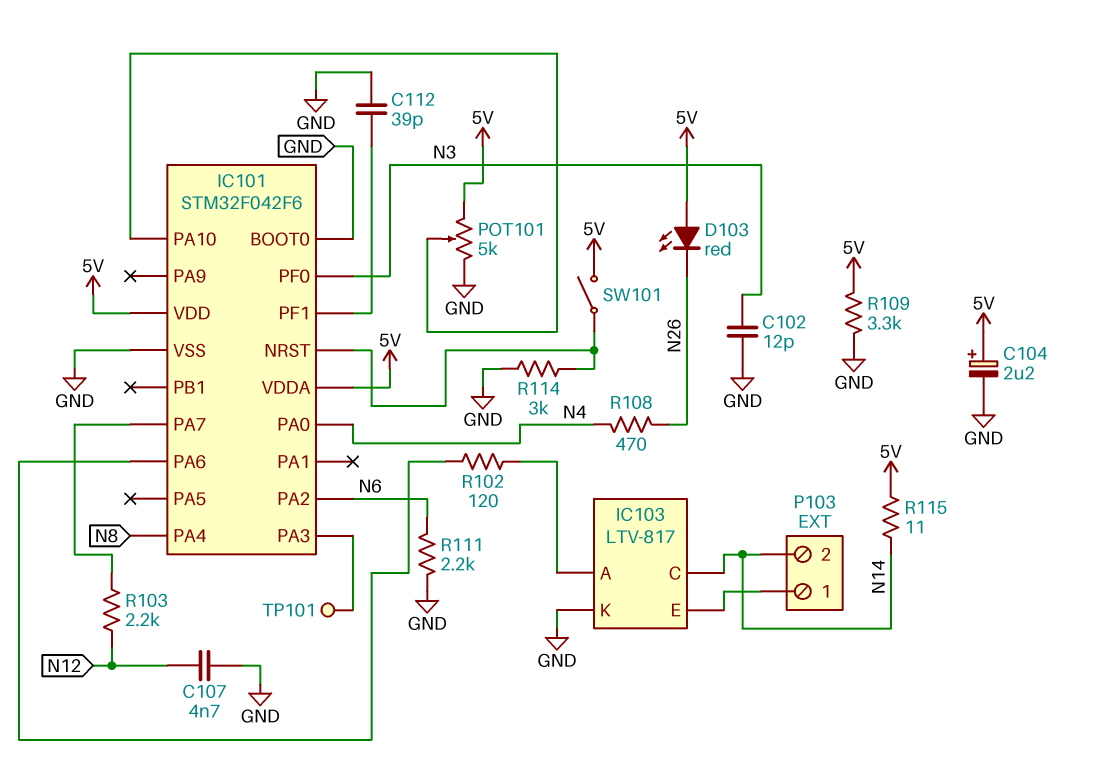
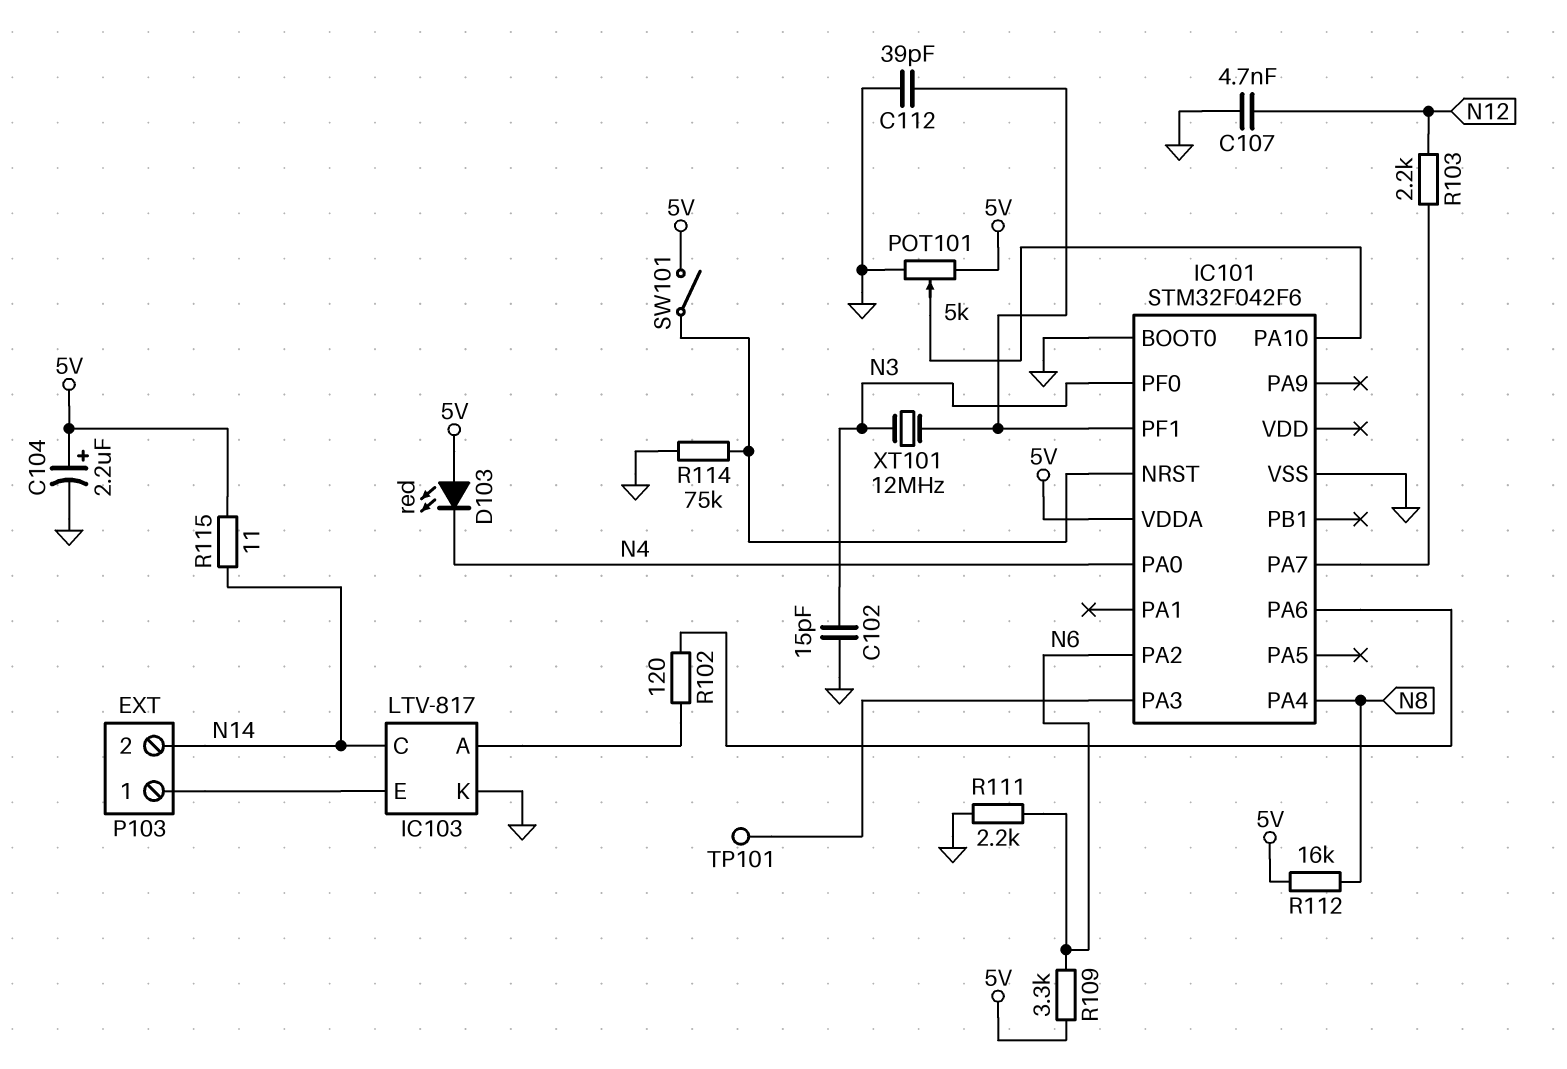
C102: 12pF (GND, N3) -> 15pF (GND, N3)
D103: LED red (A 5V, K N26) -> LED red (A 5V, K N4)
IC101 pin VDD: 5V -> none
R108: 470 (N4, N26) -> none
R109: 3.3k (5V, GND) -> 3.3k (5V, N6)
R112: none -> 16k (5V, N8)
R114: 3k (GND, IC101/NRST) -> 75k (GND, IC101/NRST)
XT101: none -> 12MHz (IC101/PF1, N3)

